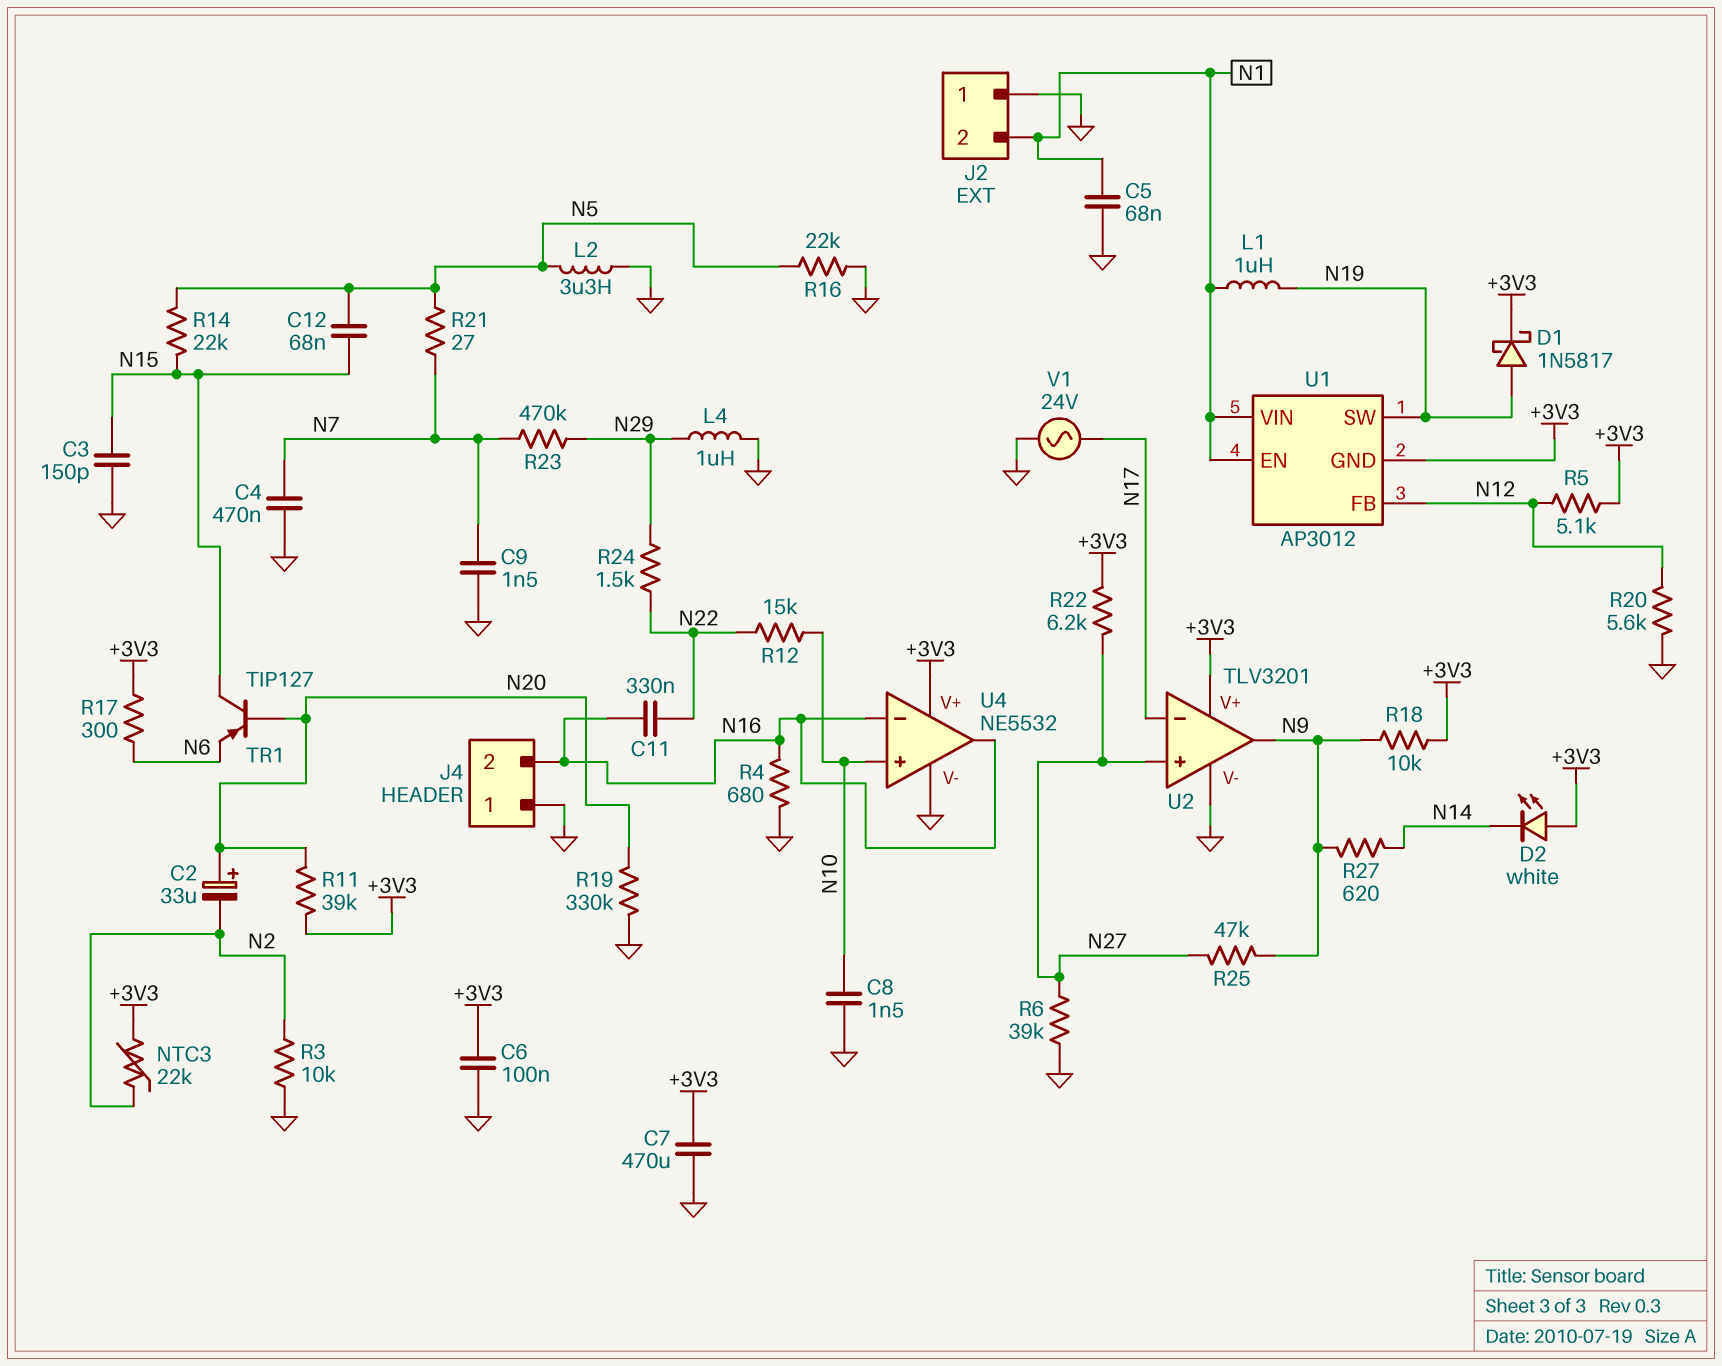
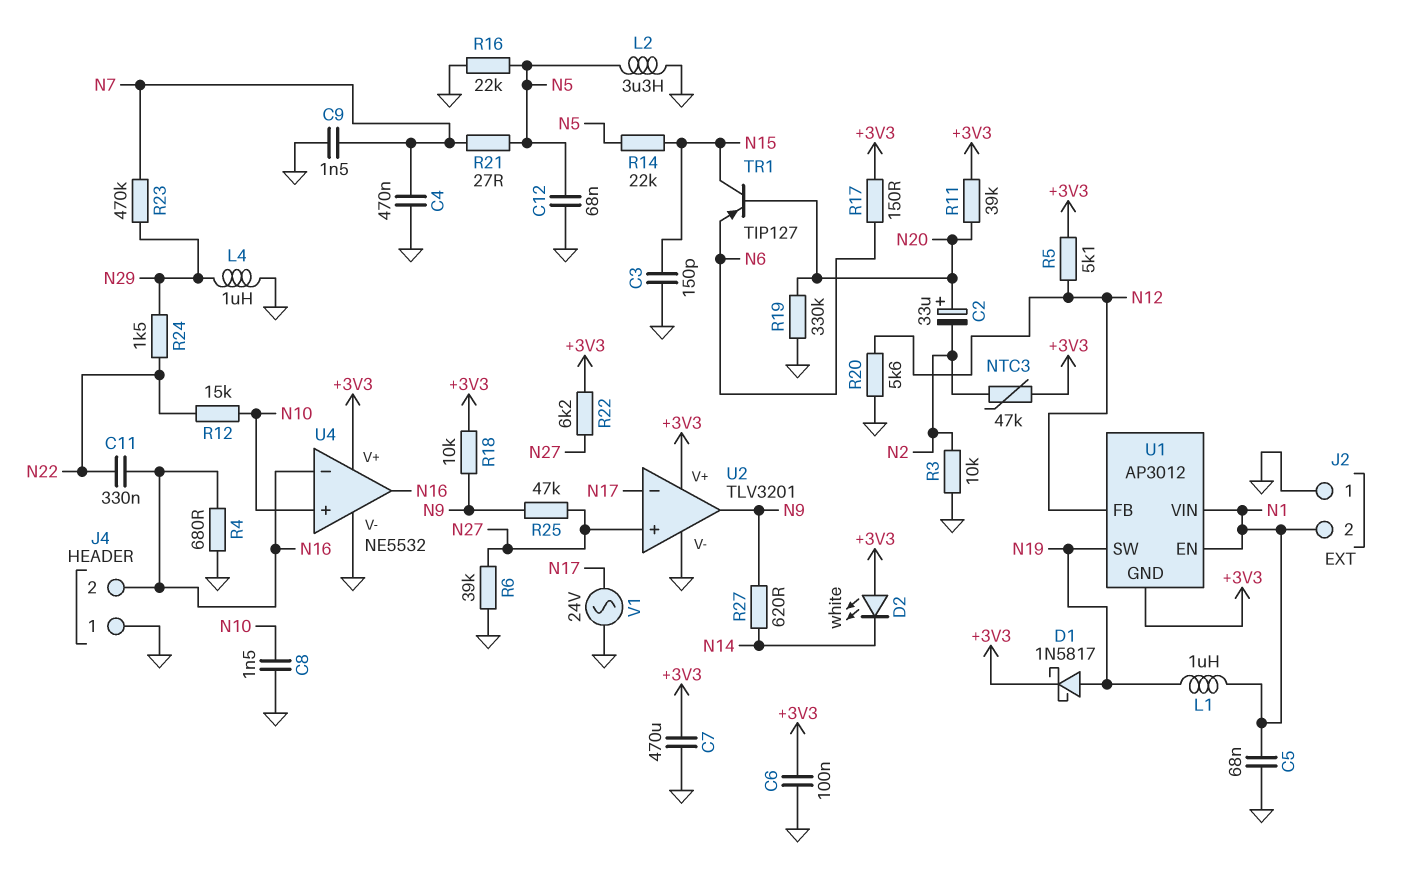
C12: 68nF (N5, N15) -> 68nF (GND, N5)
NTC3: 22k (+3V3, N2) -> 47k (+3V3, N2)
R17: 300 (+3V3, N6) -> 150 (+3V3, N6)

